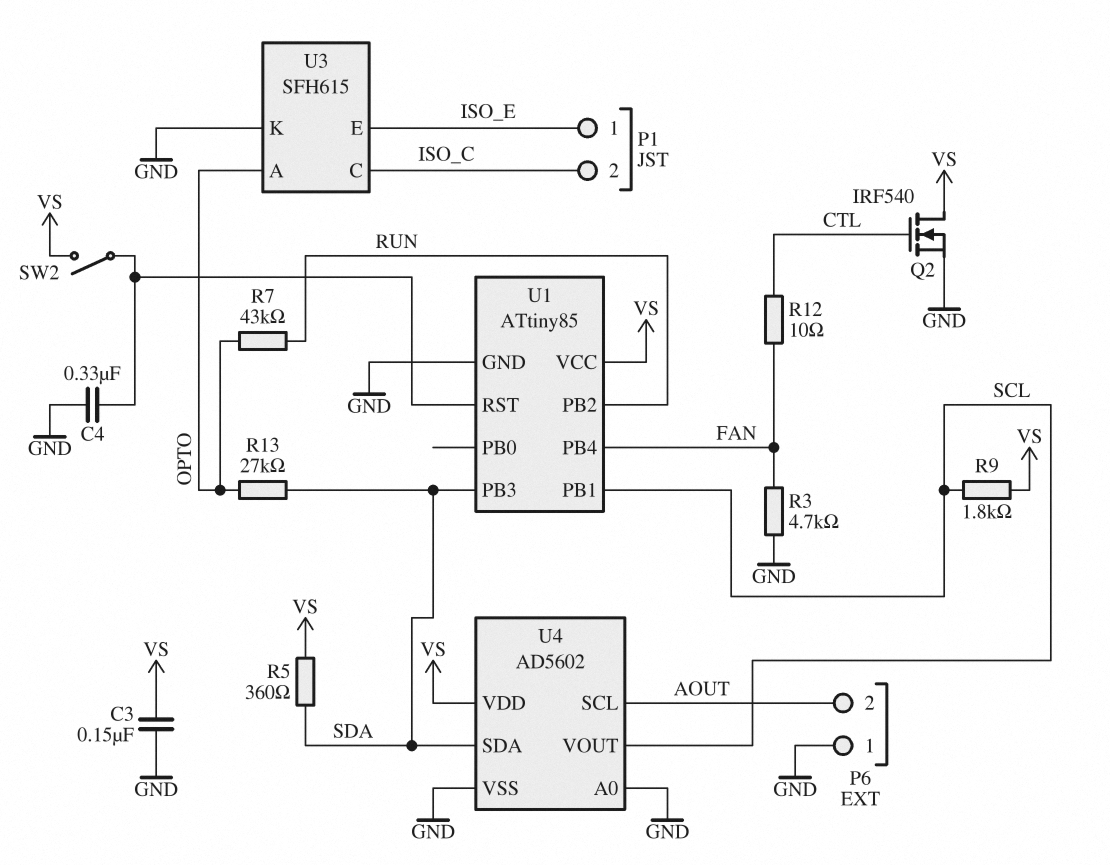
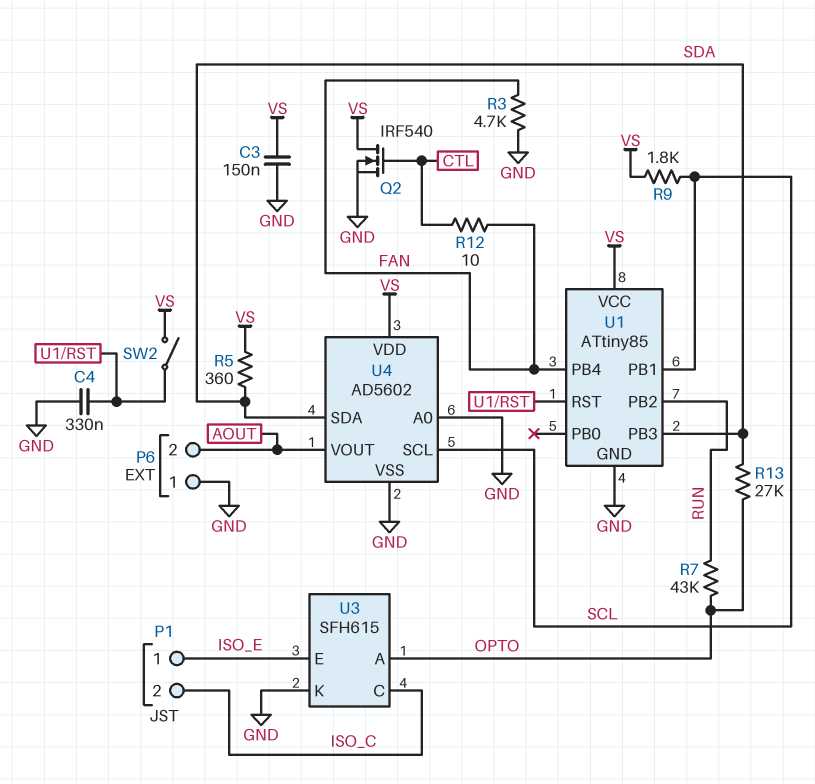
U4 pin SCL: AOUT -> SCL
U4 pin VOUT: SCL -> AOUT

